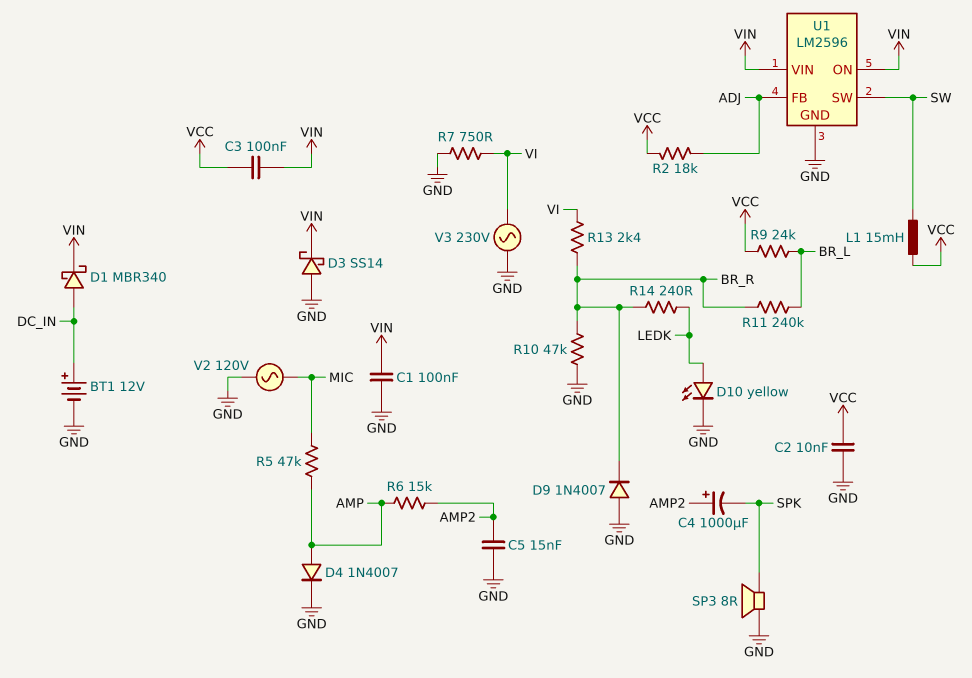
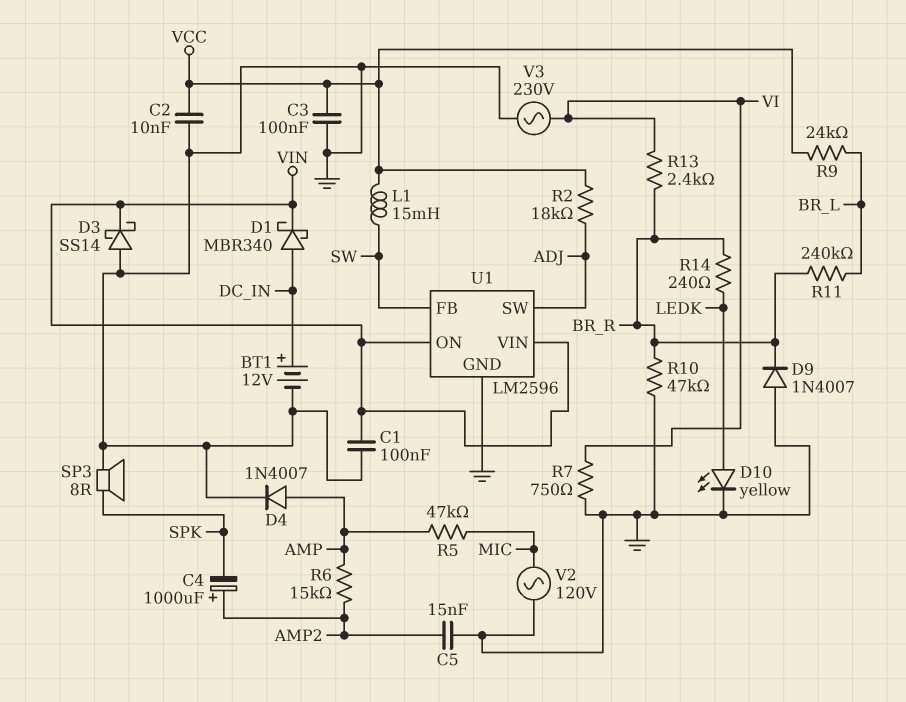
C3: 100nF (VCC, VIN) -> 100nF (GND, VCC)
U1 pin FB: ADJ -> SW
U1 pin SW: SW -> ADJ

